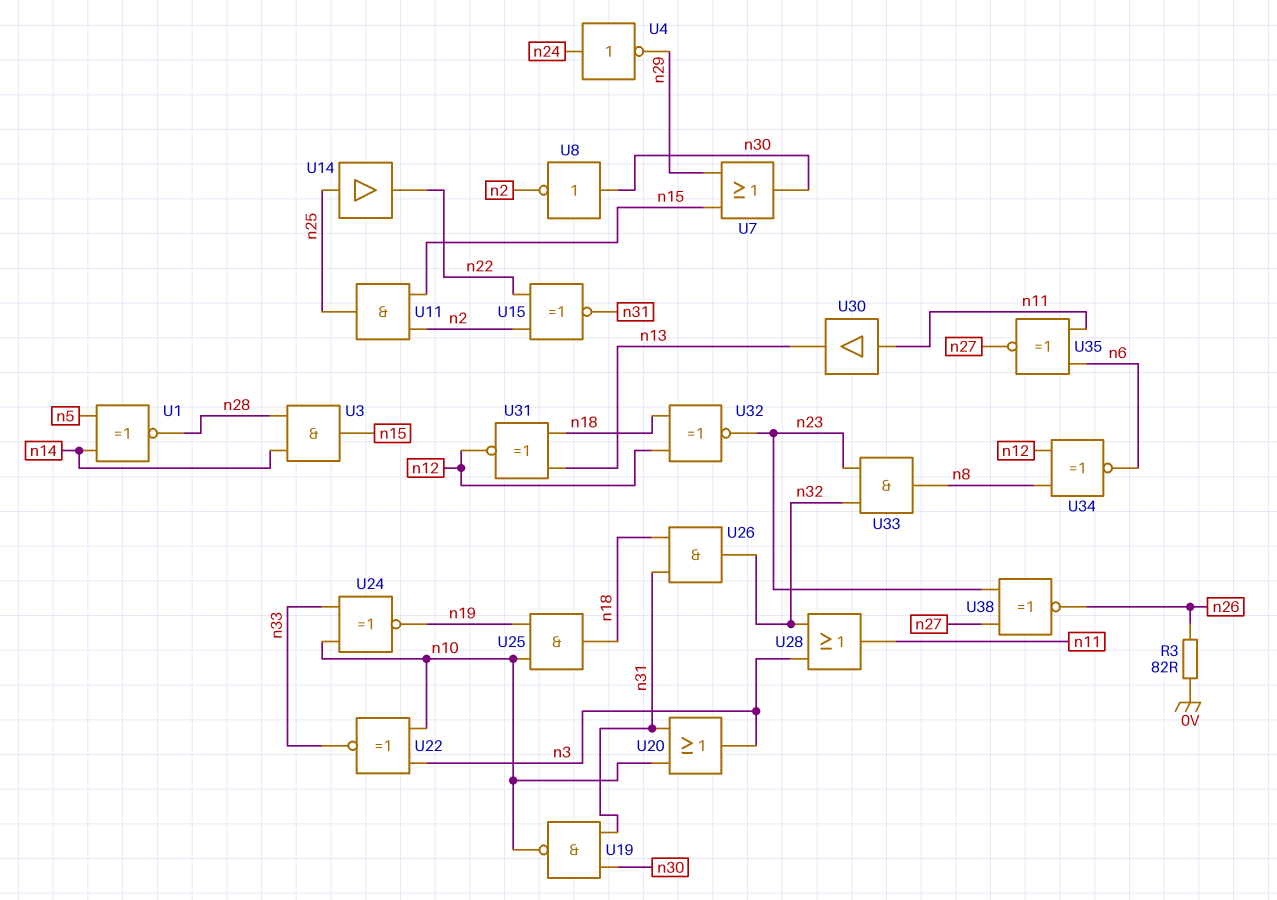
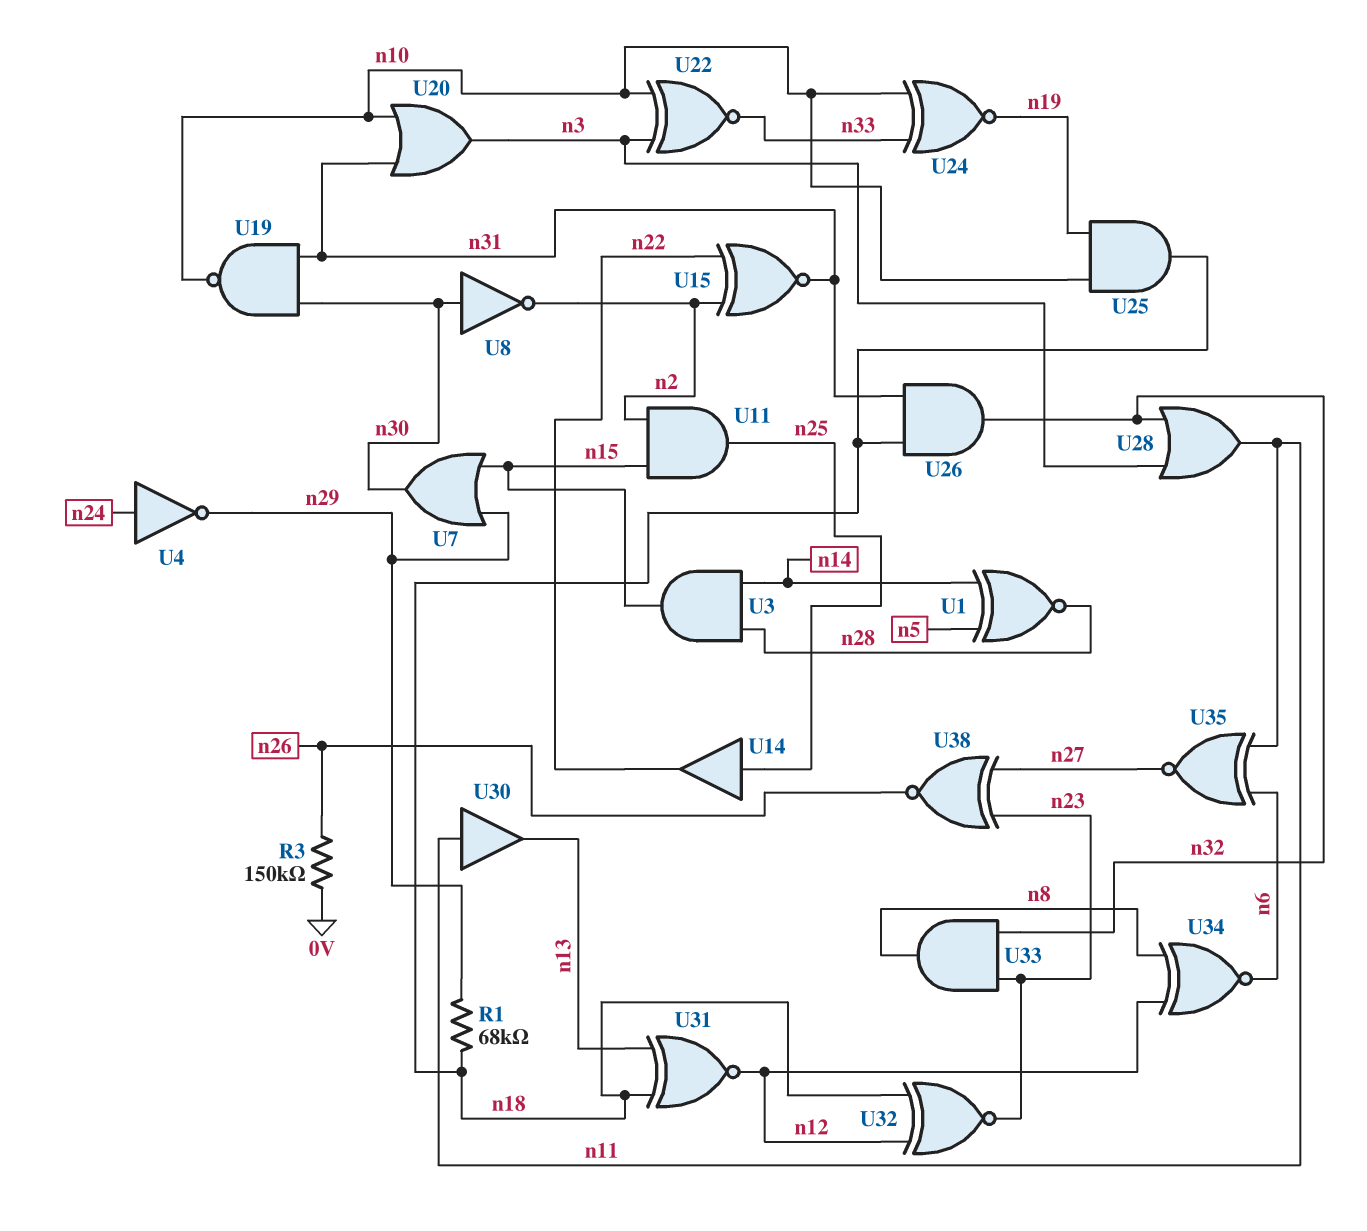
R1: none -> 68k (n18, n29)
R3: 82 (0V, n26) -> 150k (0V, n26)

